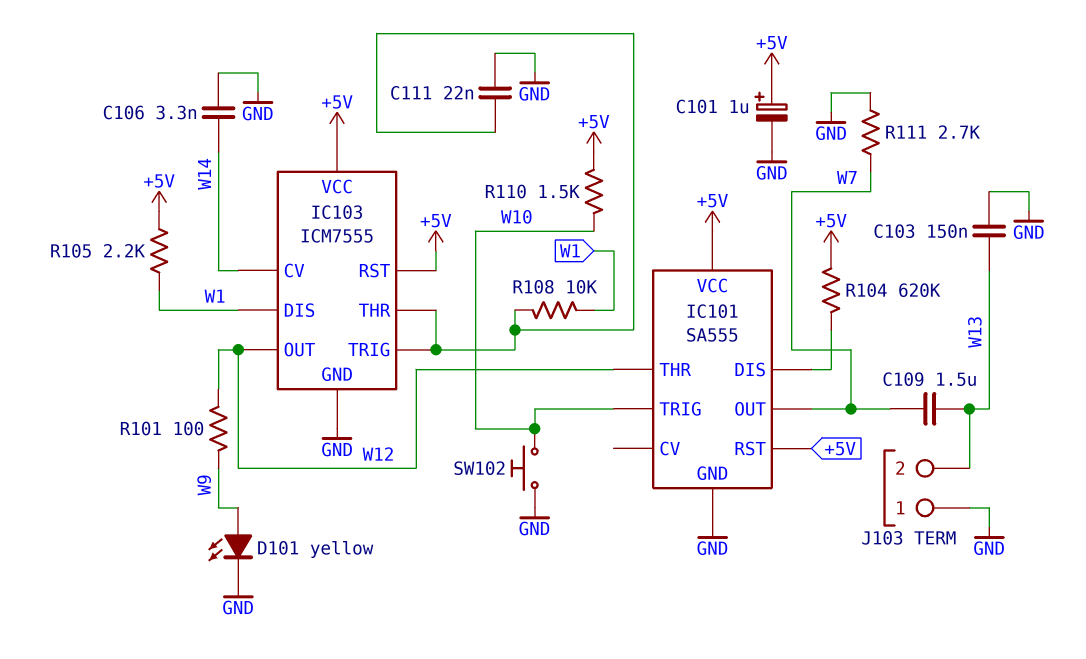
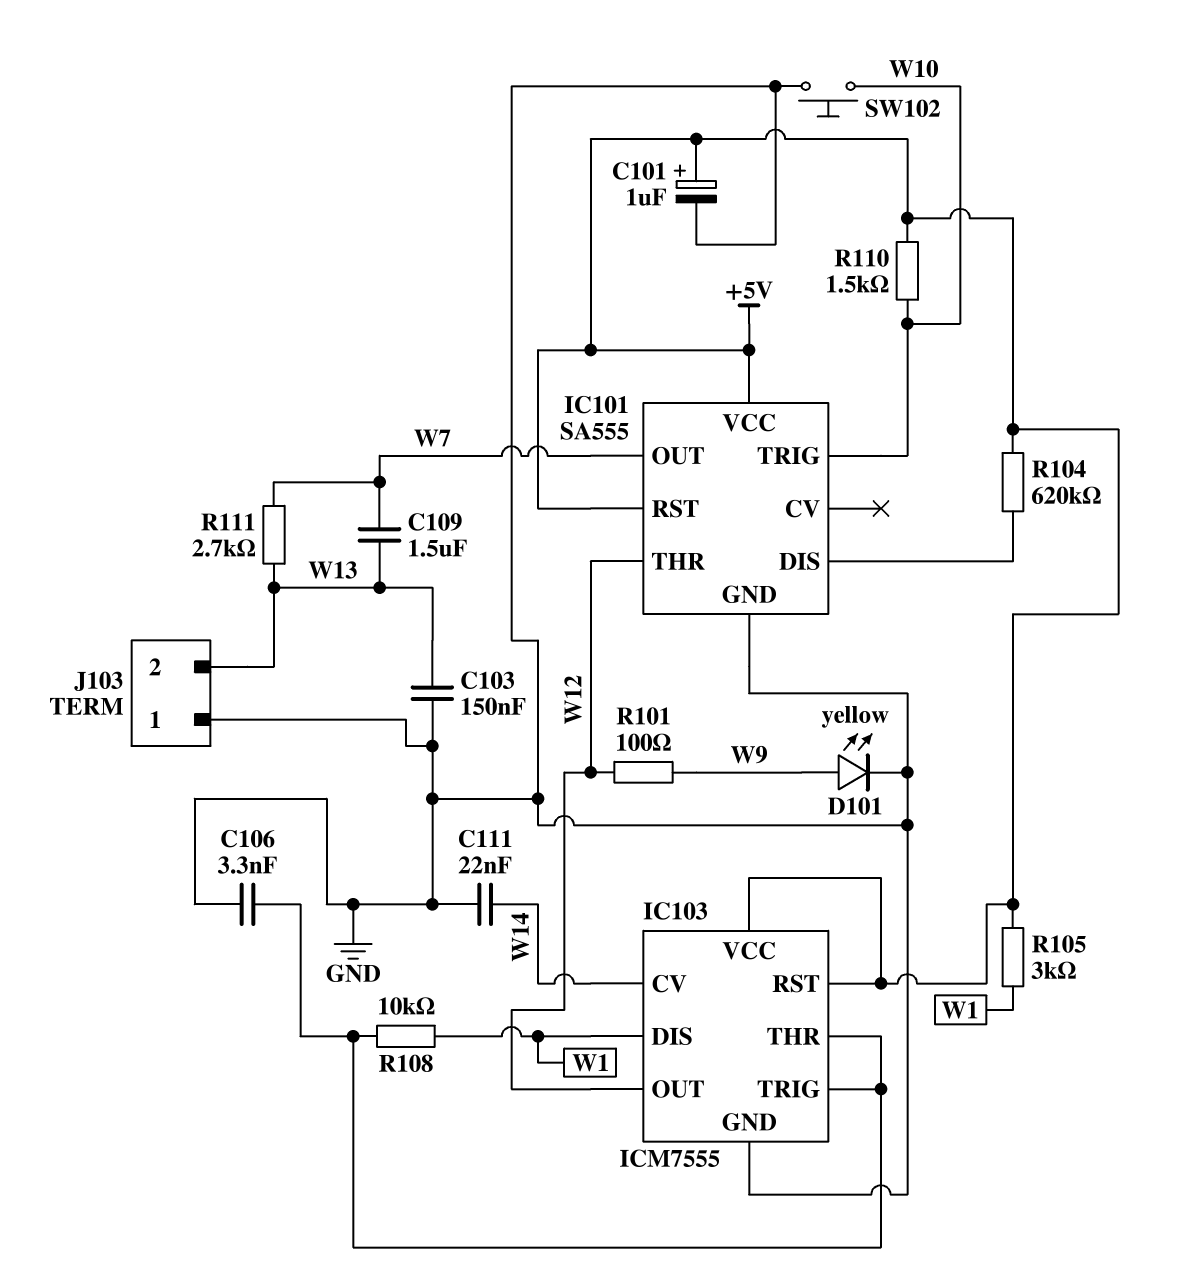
C106: 3.3nF (GND, W14) -> 3.3nF (GND, IC103/THR)
C111: 22nF (GND, IC103/THR) -> 22nF (GND, W14)
R105: 2.2k (+5V, W1) -> 3k (+5V, W1)
R111: 2.7k (GND, W7) -> 2.7k (W7, W13)

